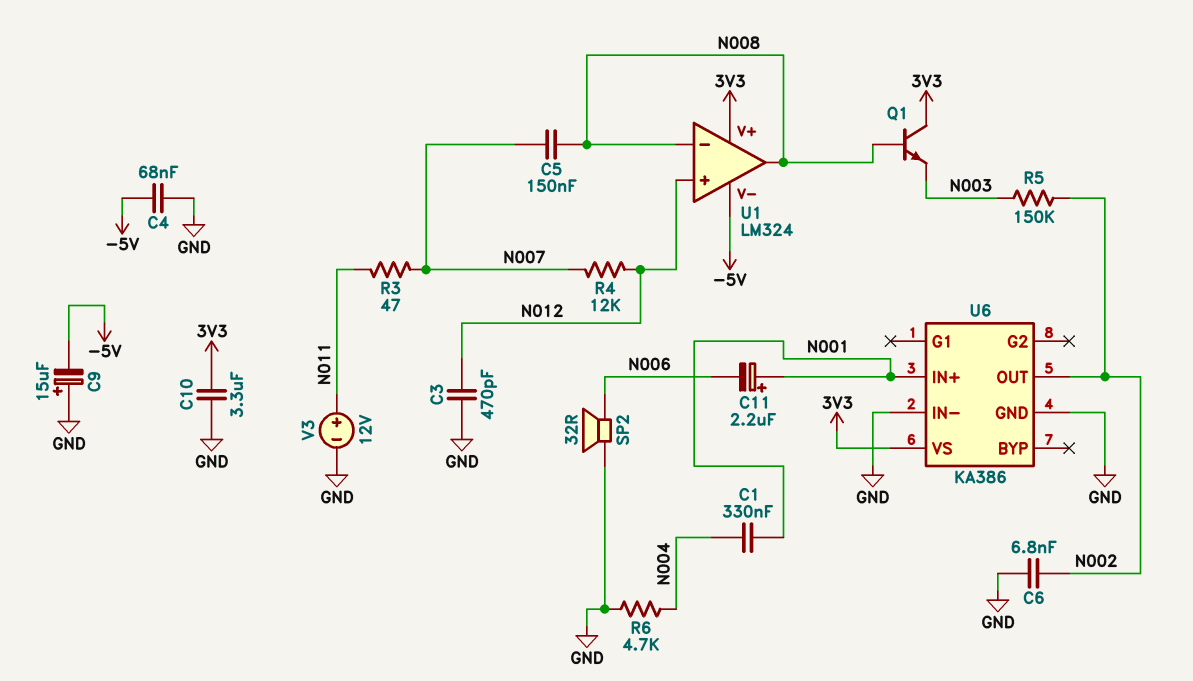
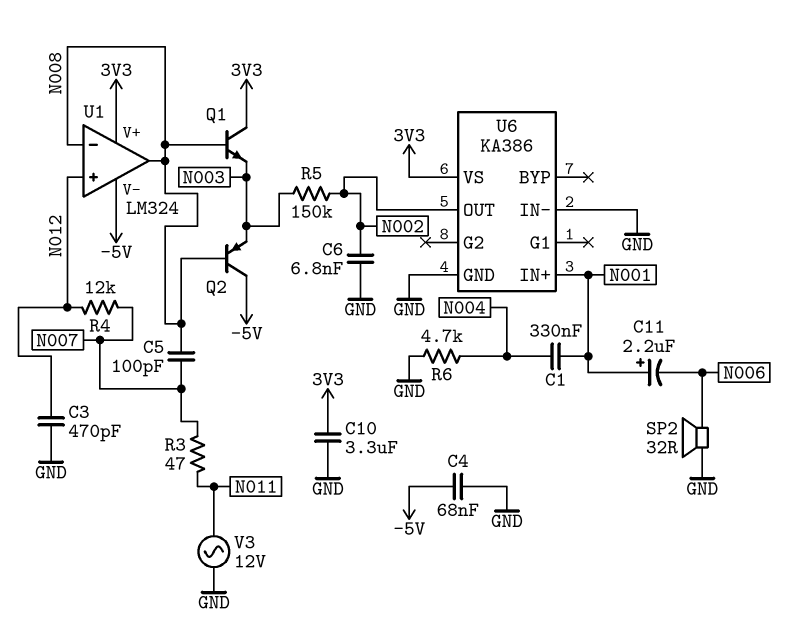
C5: 150nF (N007, N008) -> 100pF (N007, N008)
C9: 15uF (plus GND, minus -5V) -> none
Q2: none -> PNP (B N008, C -5V, E N003)
V3: 12V (plus N011, minus GND) -> AC 12V (GND, N011)

